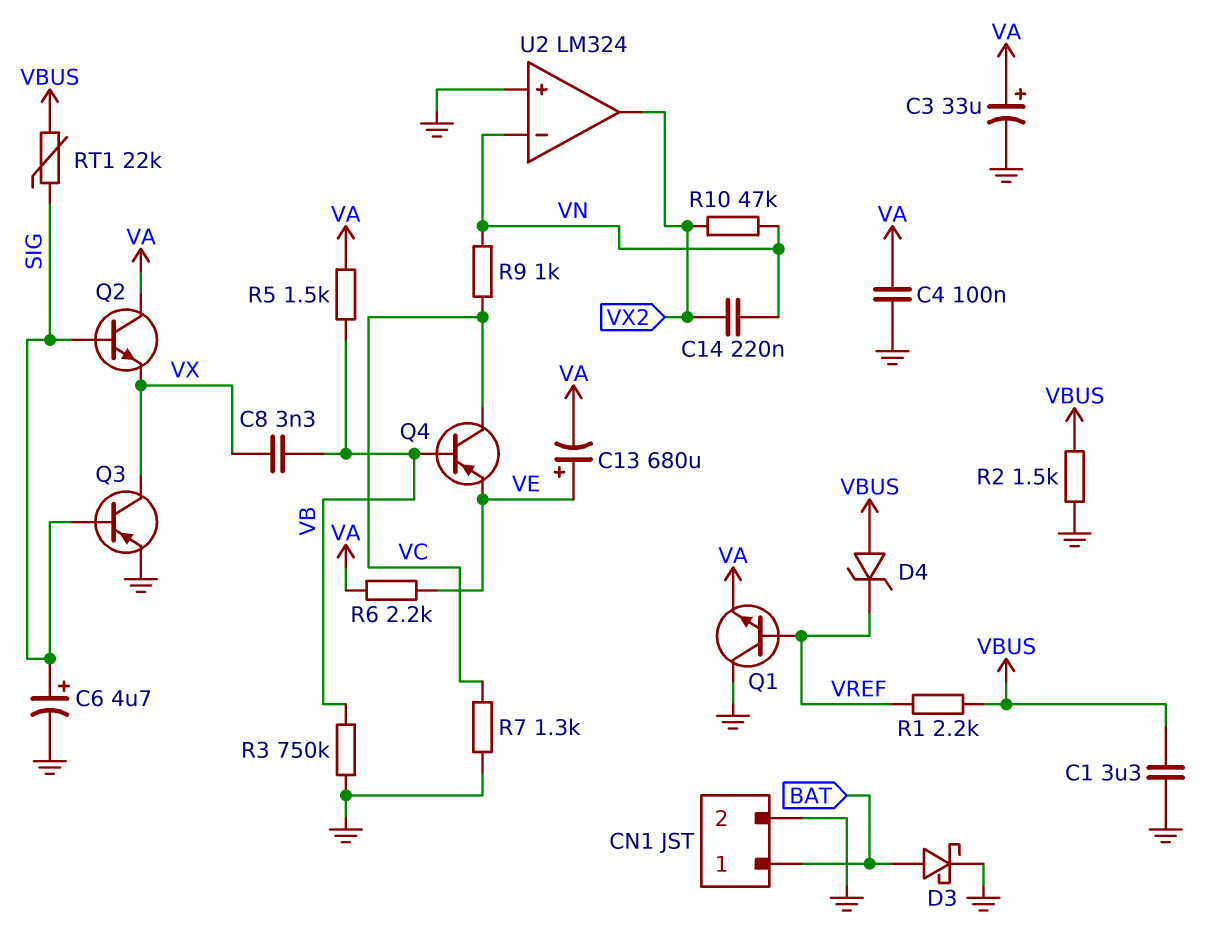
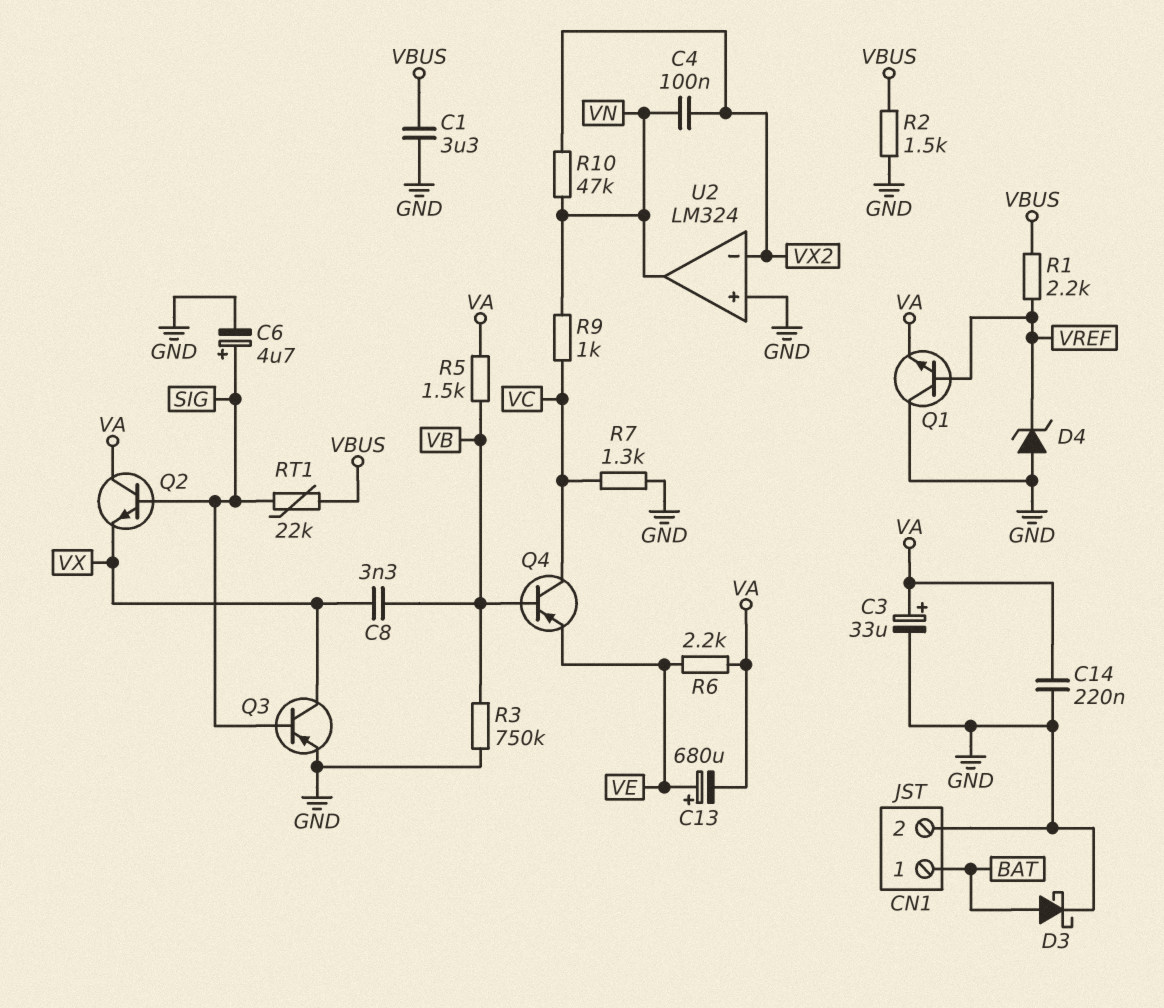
C4: 100nF (GND, VA) -> 100nF (VN, VX2)
C14: 220nF (VN, VX2) -> 220nF (GND, VA)
D4: zener (A VBUS, K VREF) -> zener (A GND, K VREF)
U2 pin in-: VN -> VX2
U2 pin out: VX2 -> VN

